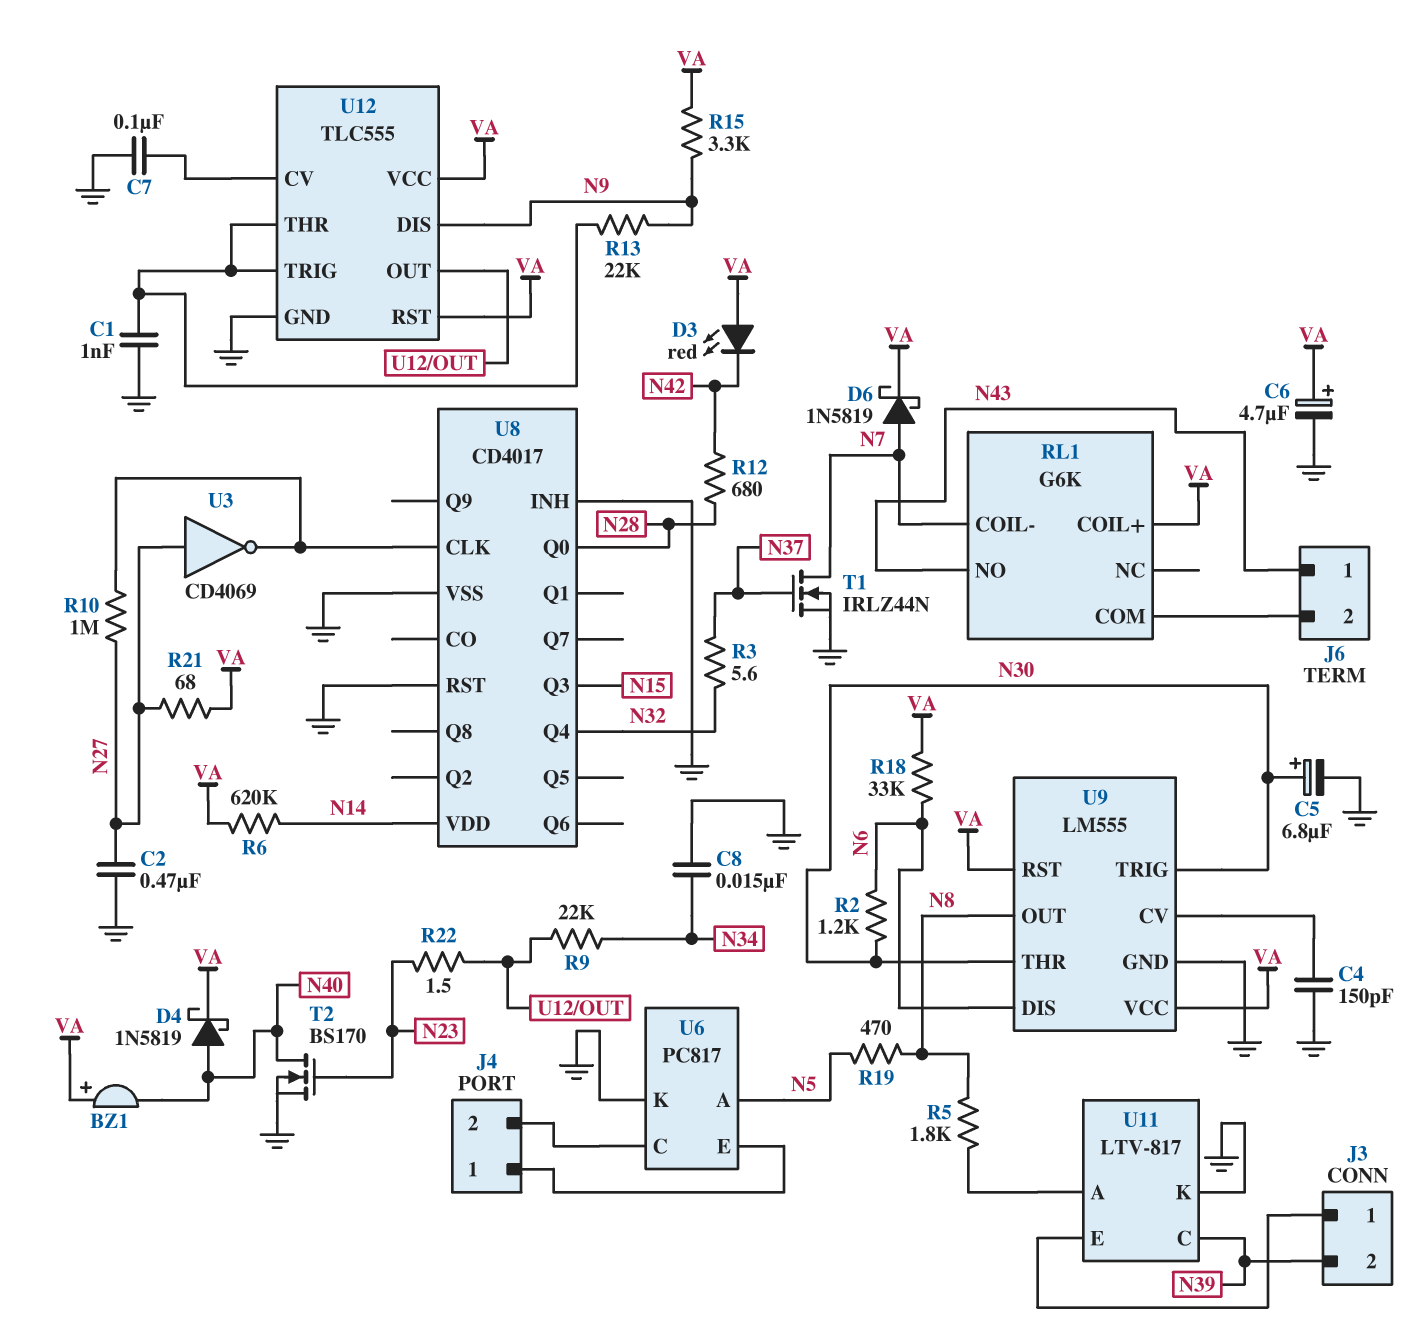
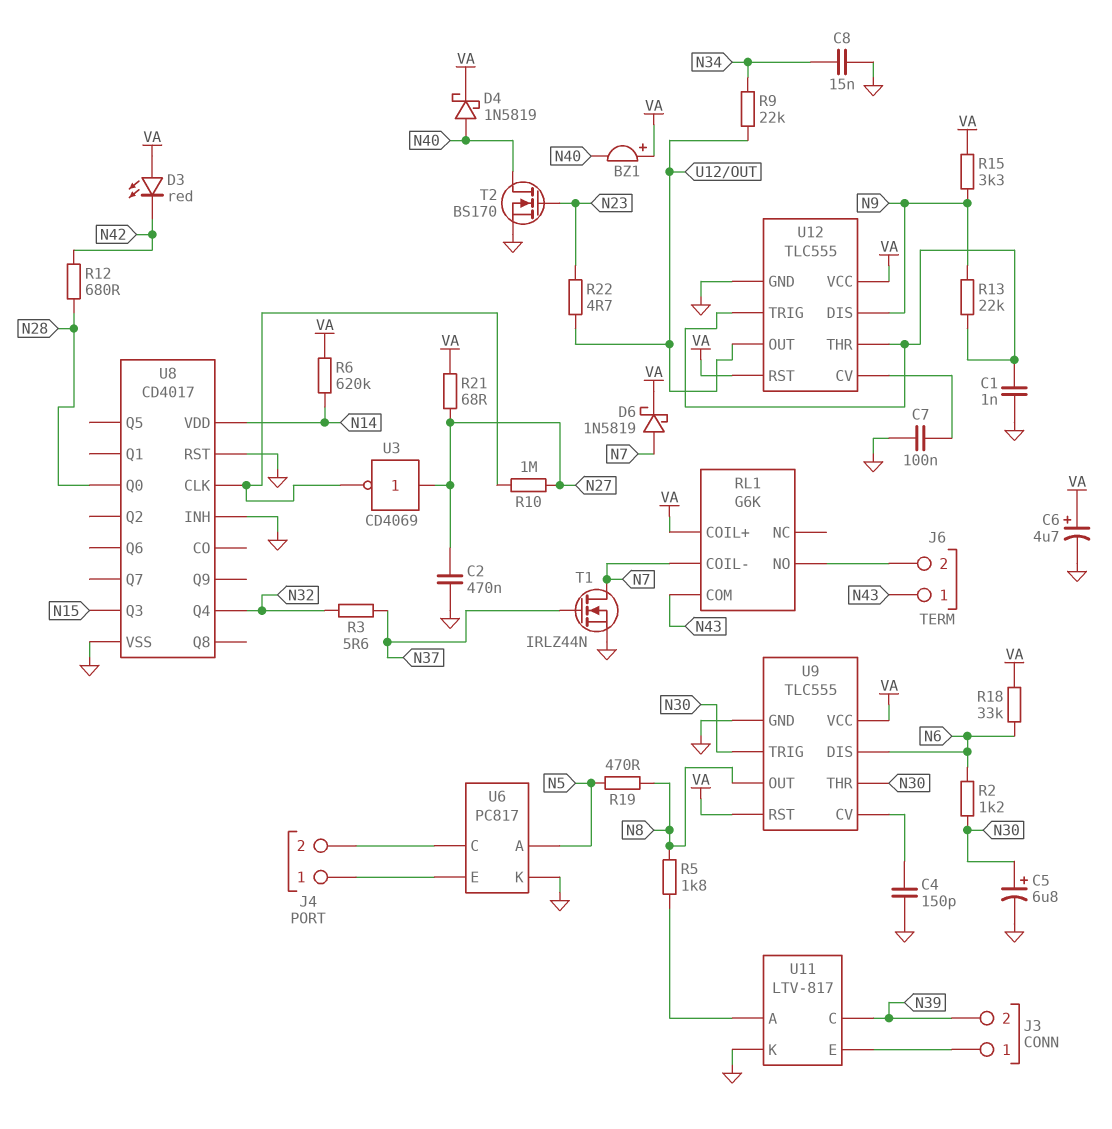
R22: 1.5 (N23, U12/OUT) -> 4.7 (N23, U12/OUT)
RL1 pin COM: J6/2 -> N43
RL1 pin NO: N43 -> J6/2
U9: LM555 -> TLC555

